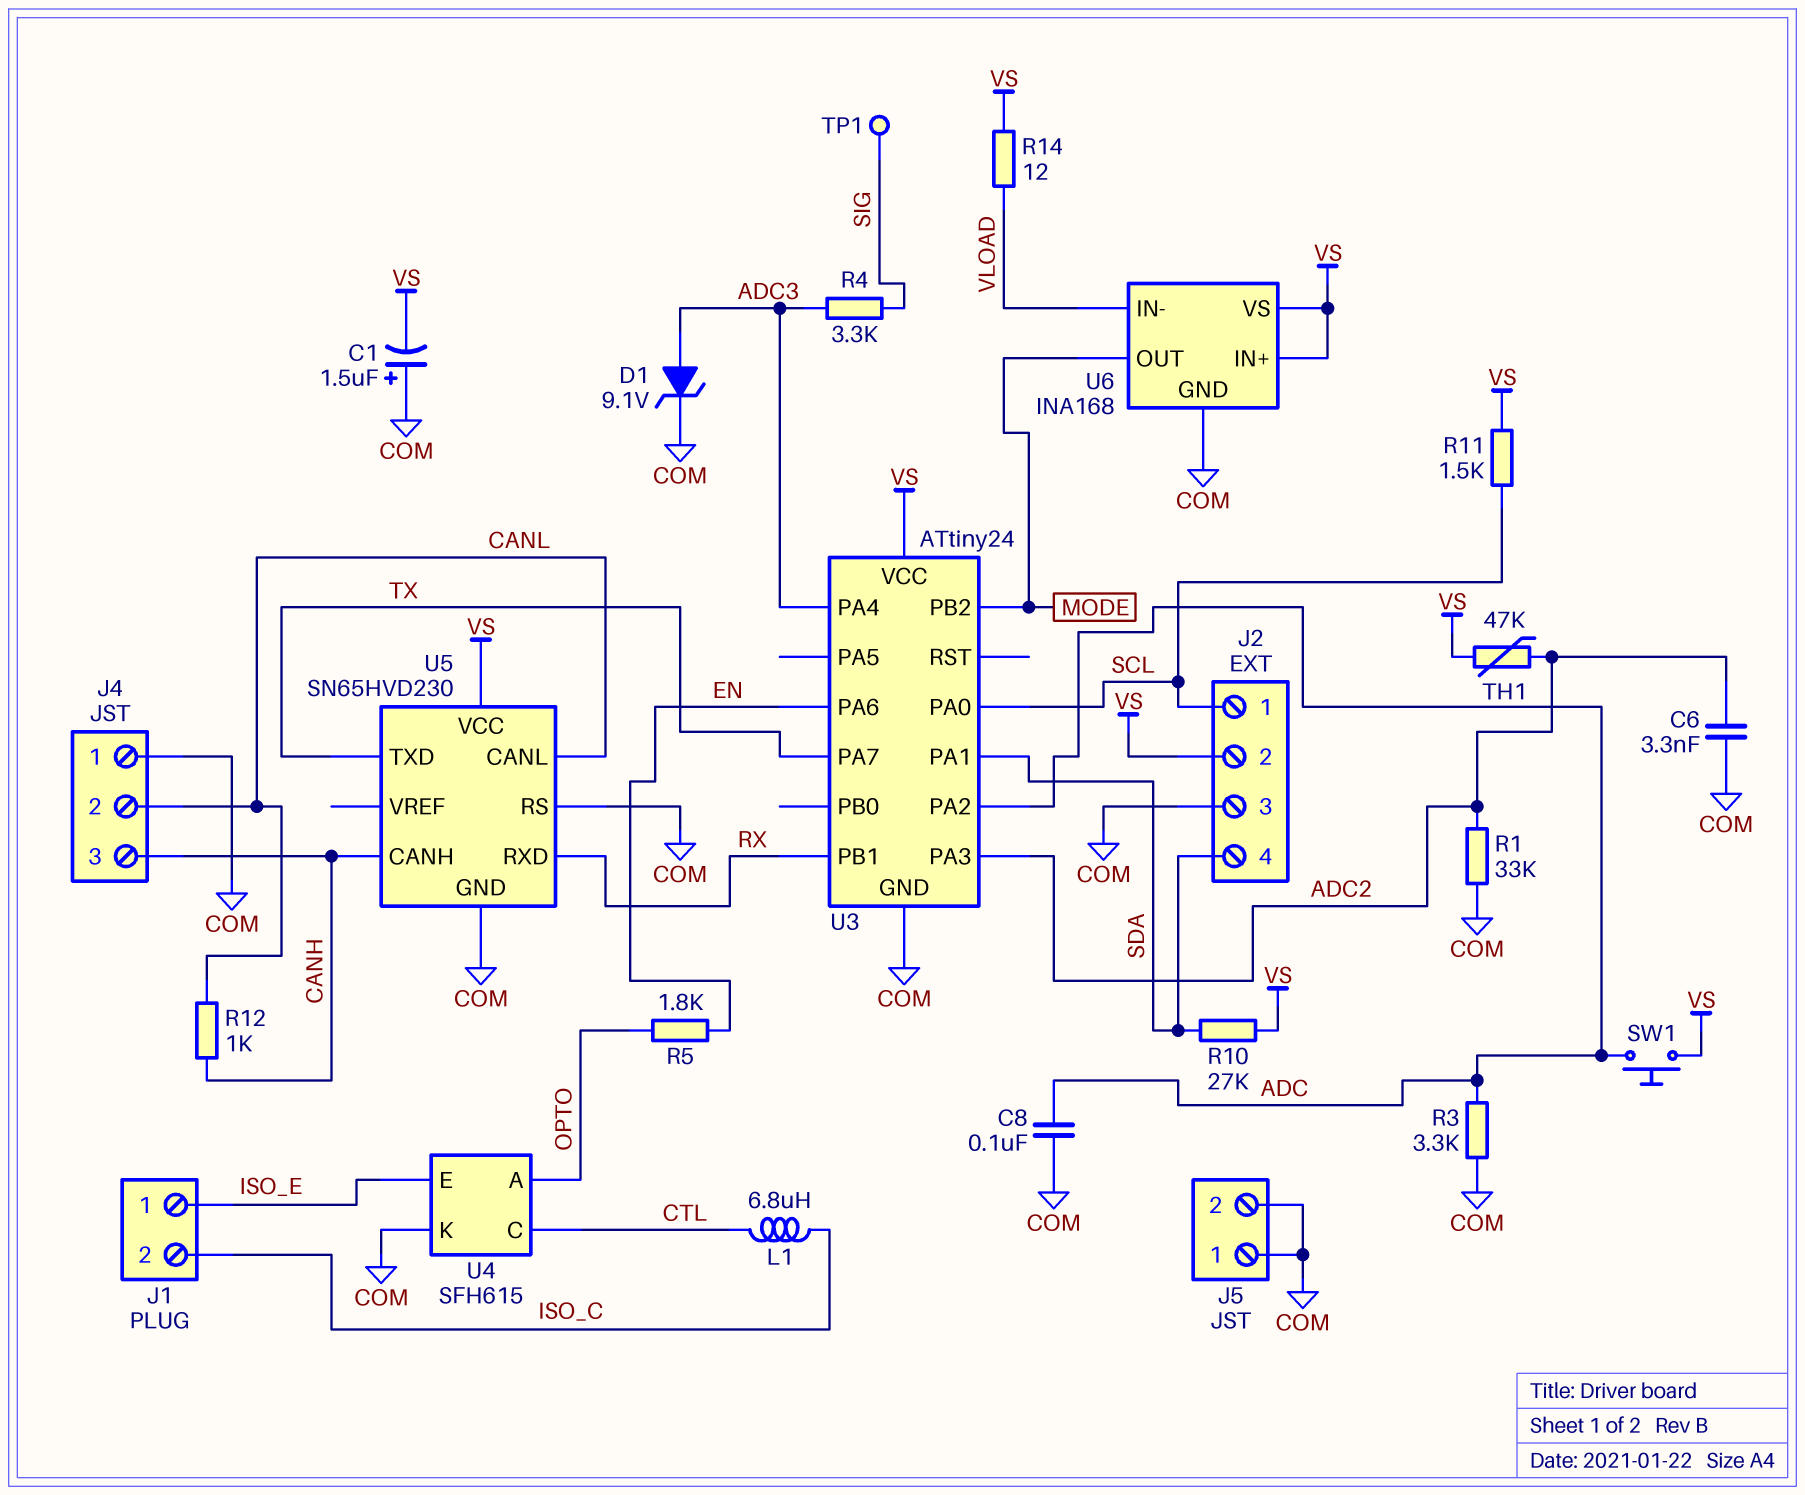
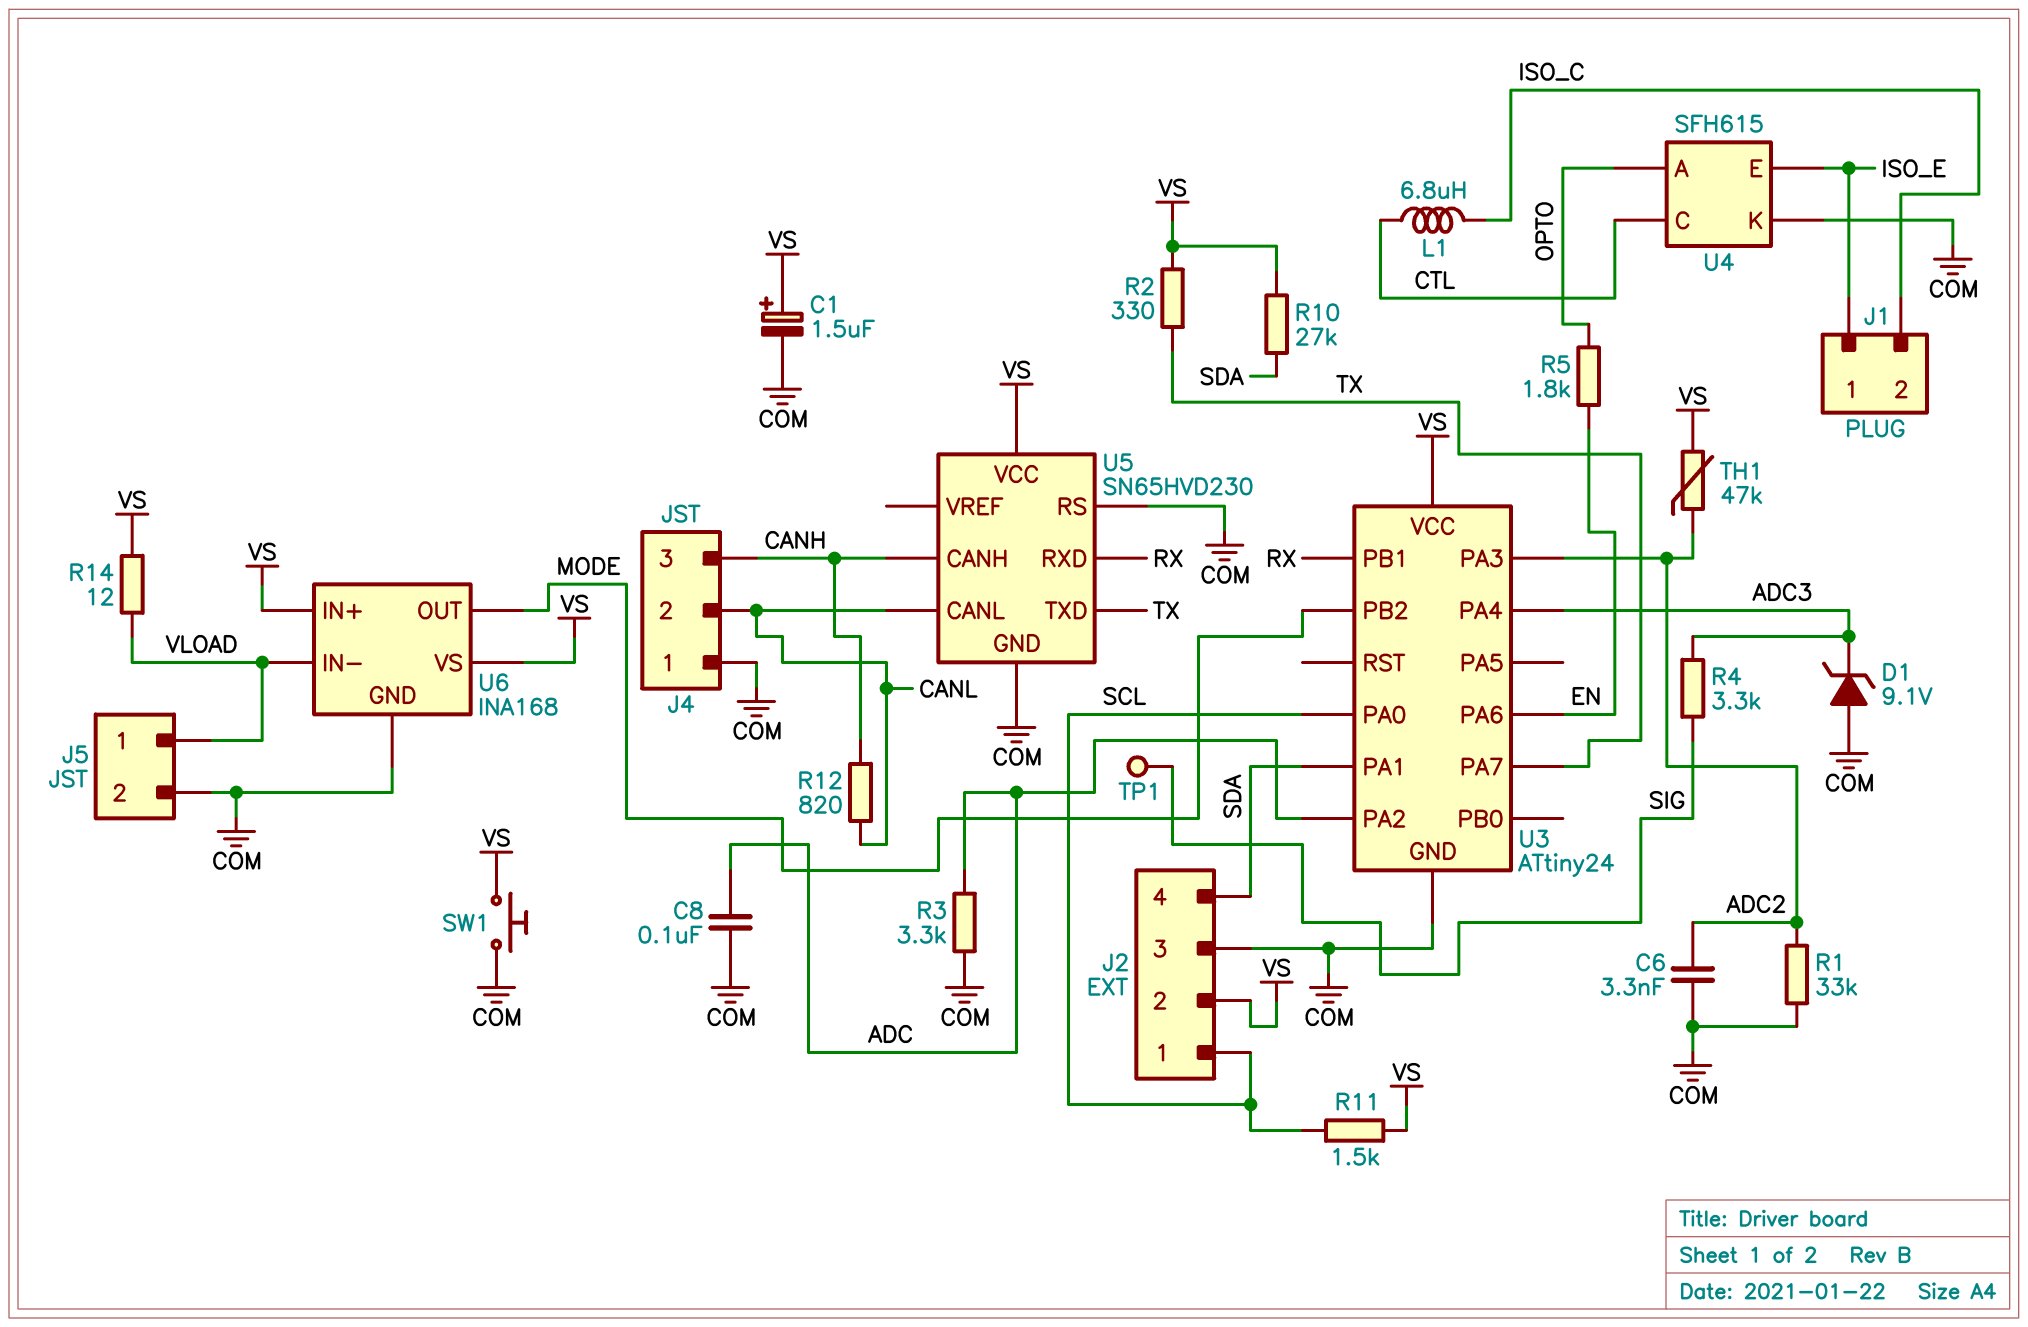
C1: 1.5uF (plus COM, minus VS) -> 1.5uF (plus VS, minus COM)
D1: zener 9.1V (A ADC3, K COM) -> zener 9.1V (A COM, K ADC3)
J5 pin 1: COM -> VLOAD
R2: none -> 330 (TX, VS)
R12: 1k (CANH, CANL) -> 820 (CANH, CANL)
SW1: button (ADC, VS) -> button (COM, VS)

